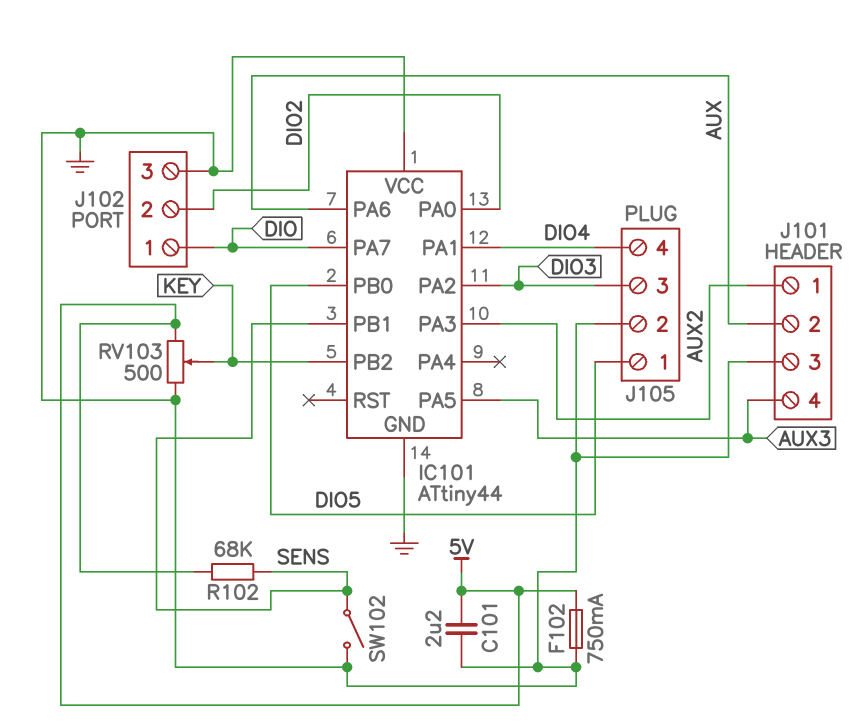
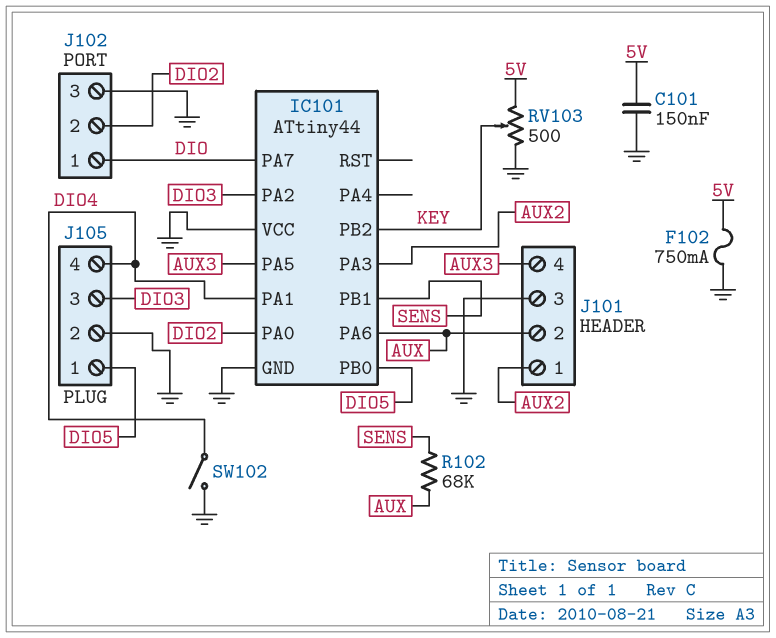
C101: 2.2uF (5V, GND) -> 150nF (5V, GND)
R102: 68k (5V, SENS) -> 68k (AUX, SENS)
SW102: switch (GND, SENS) -> switch (DIO4, GND)

